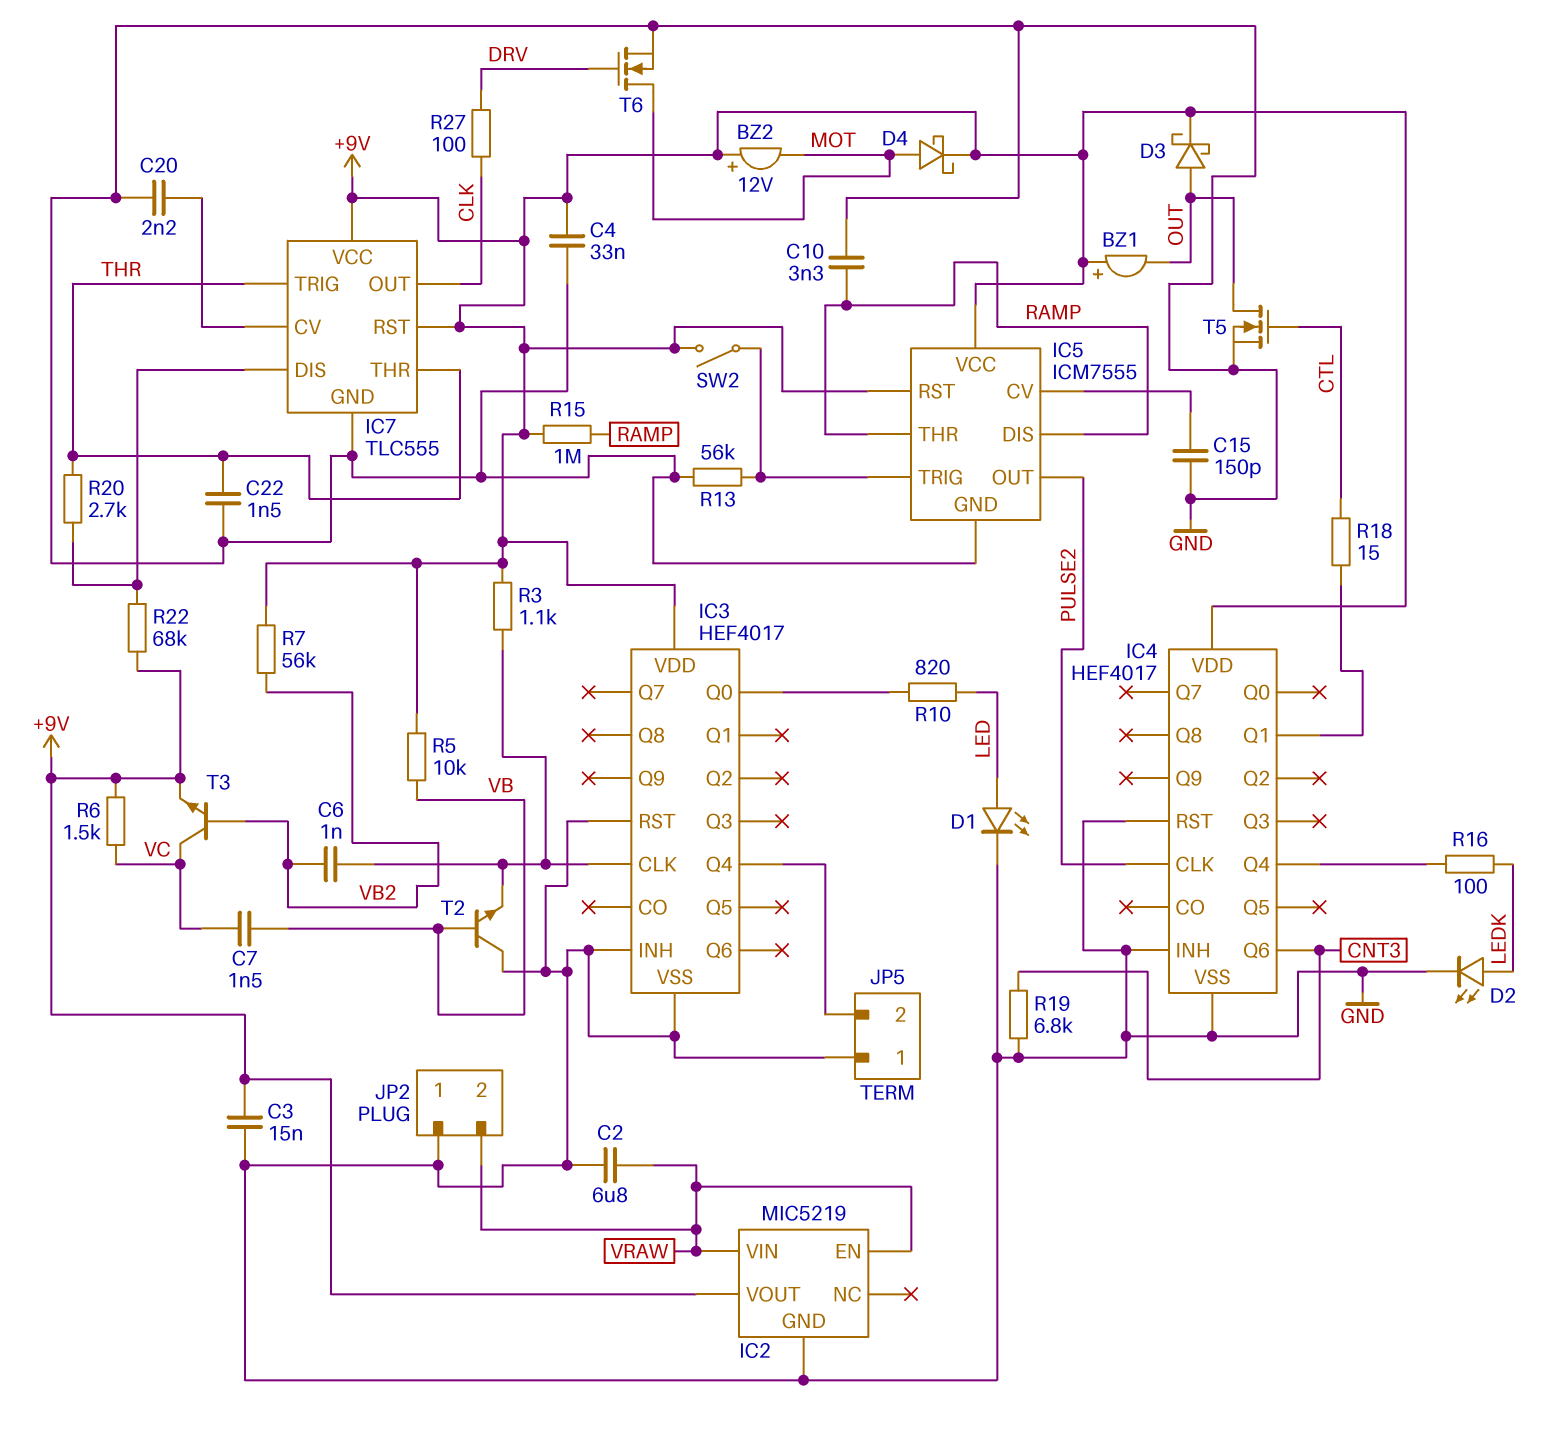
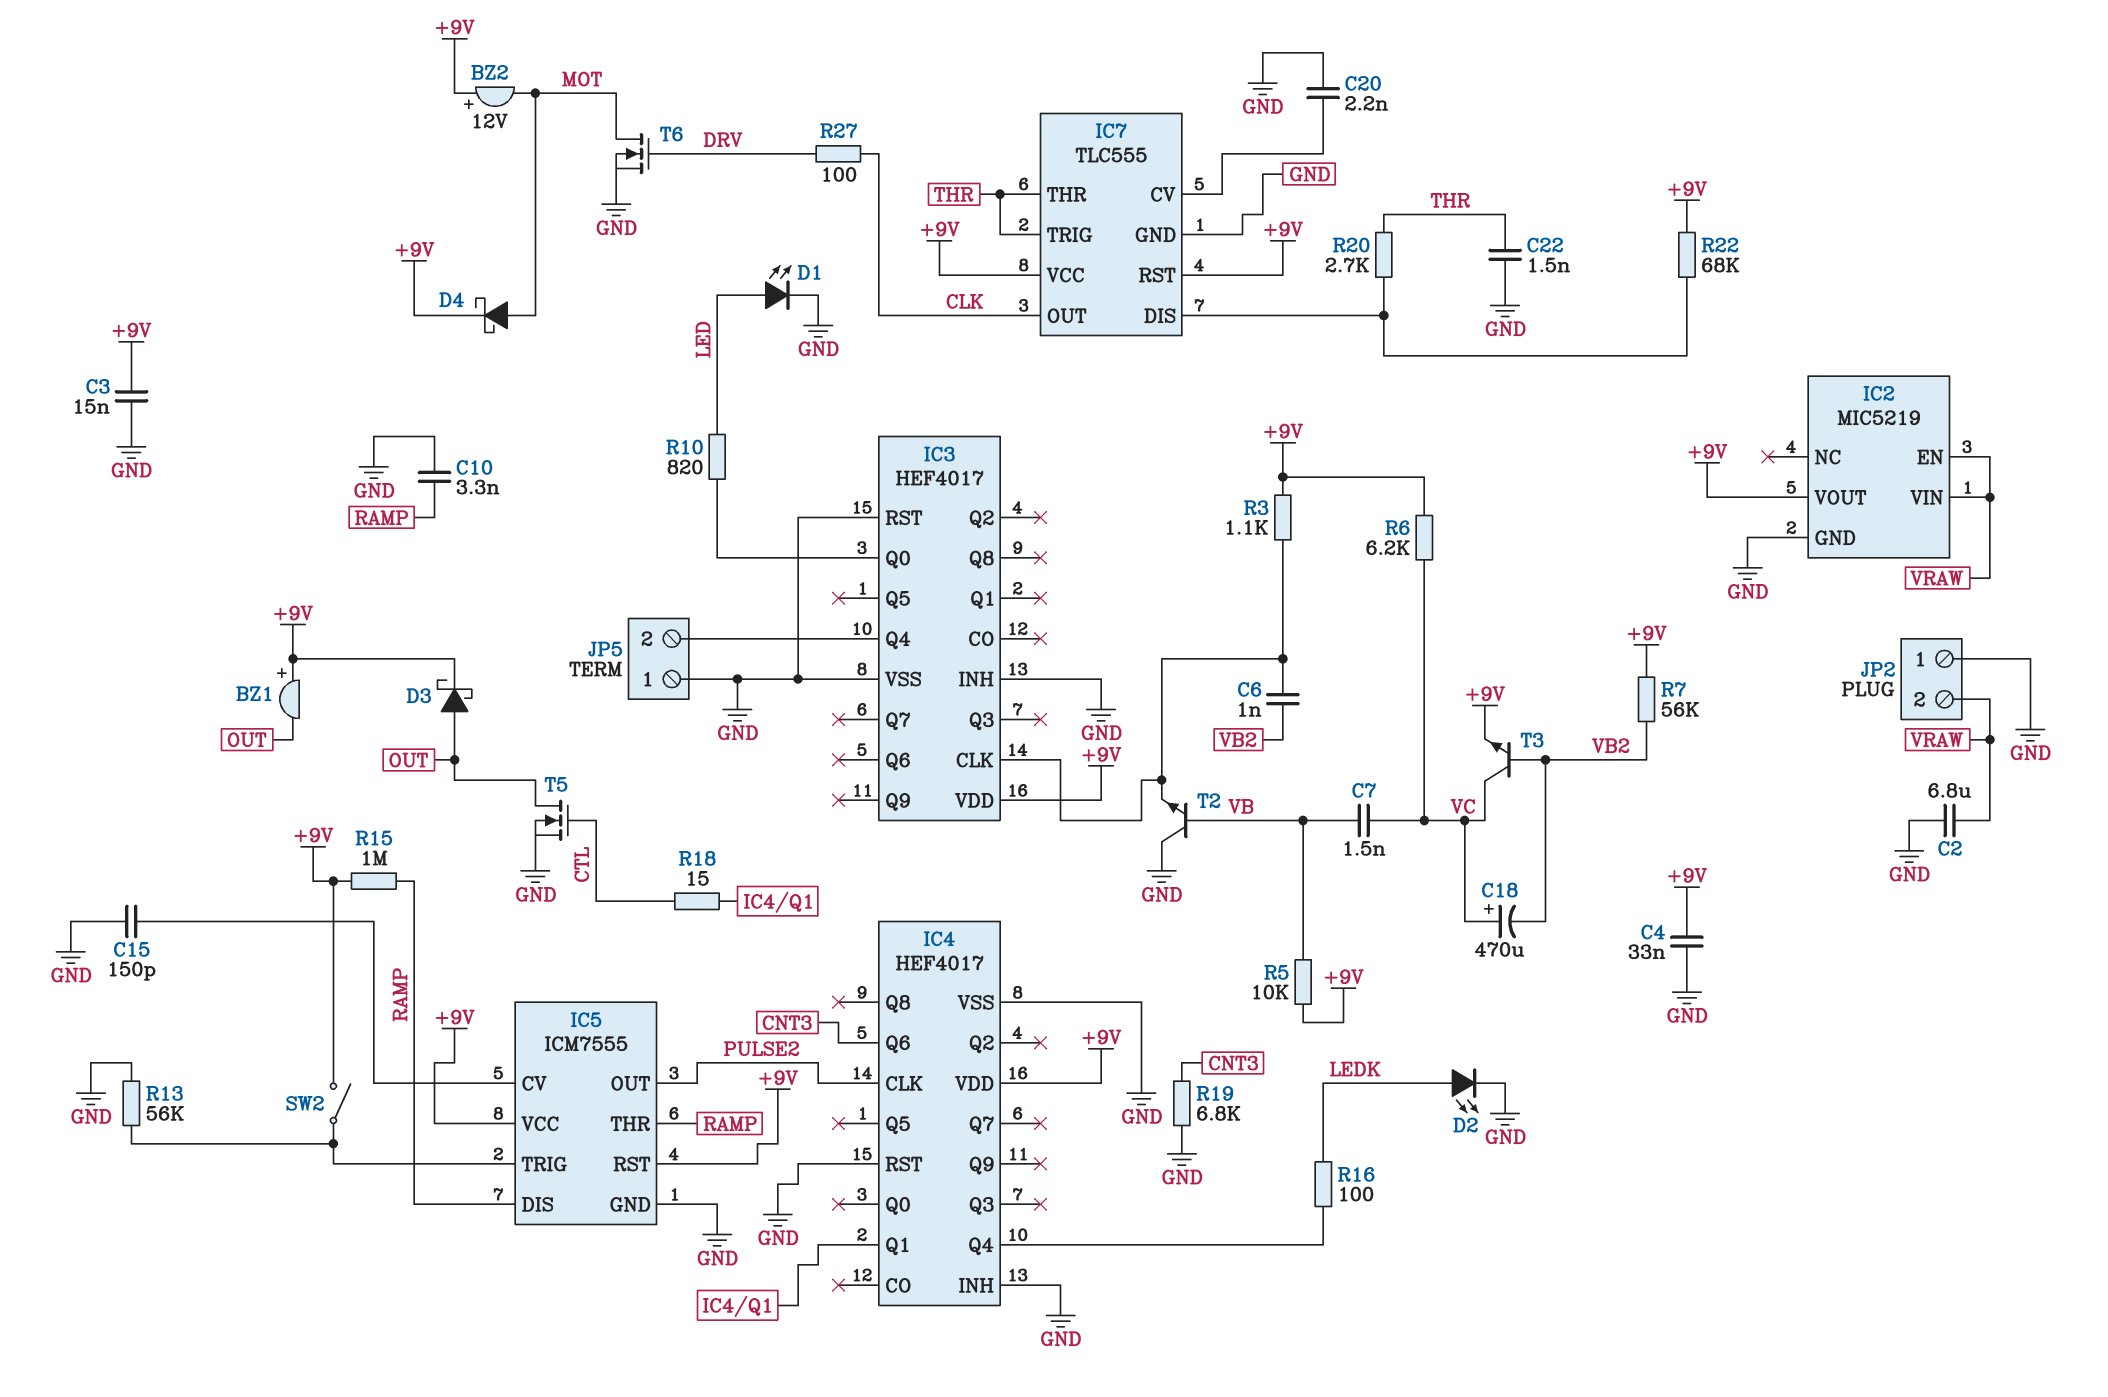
C18: none -> 470uF (plus VC, minus VB2)
R6: 1.5k (+9V, VC) -> 6.2k (+9V, VC)

